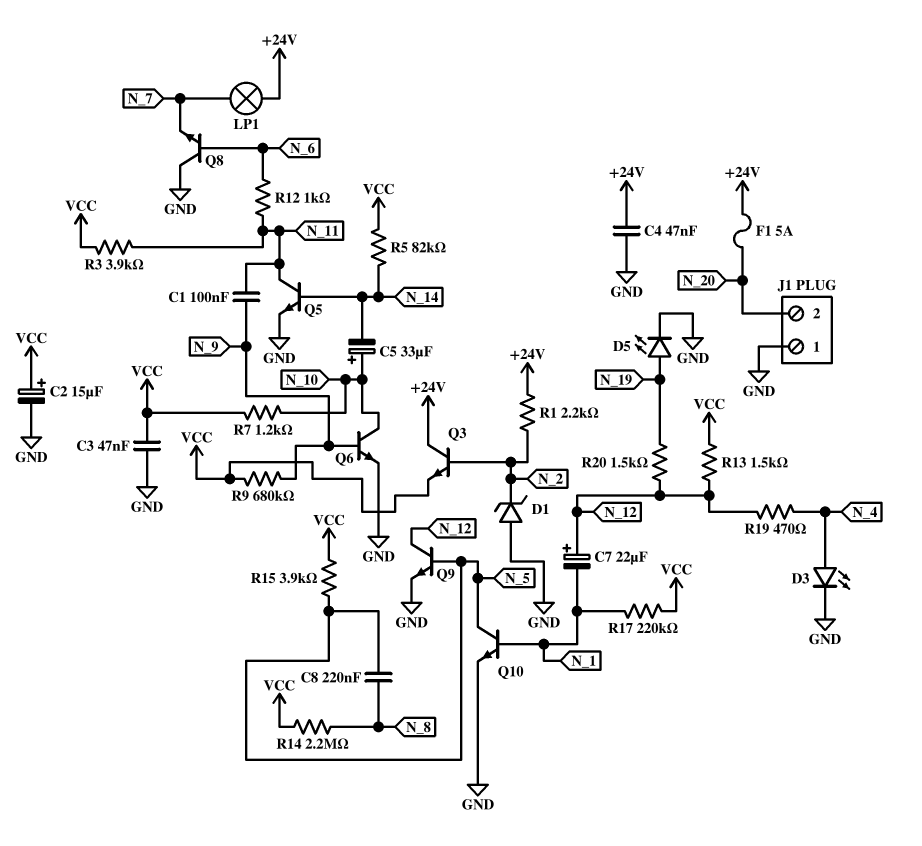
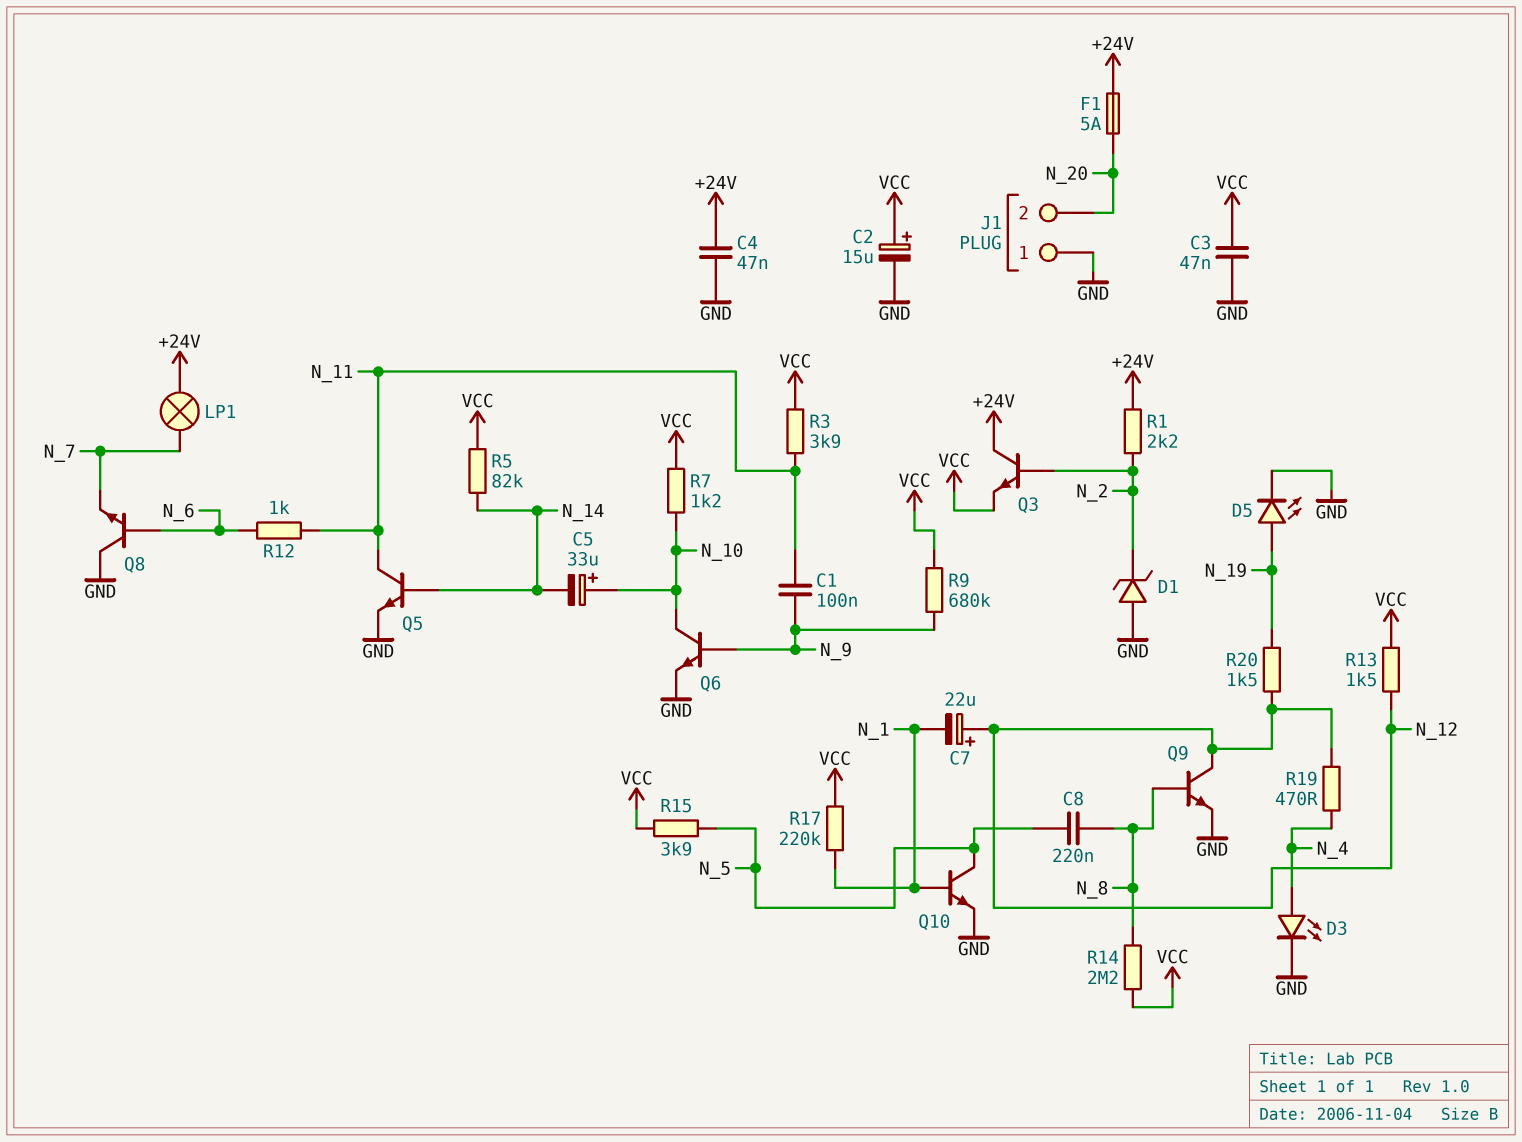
Q9: NPN (B N_5, C N_12, E GND) -> NPN (B N_8, C N_12, E GND)

